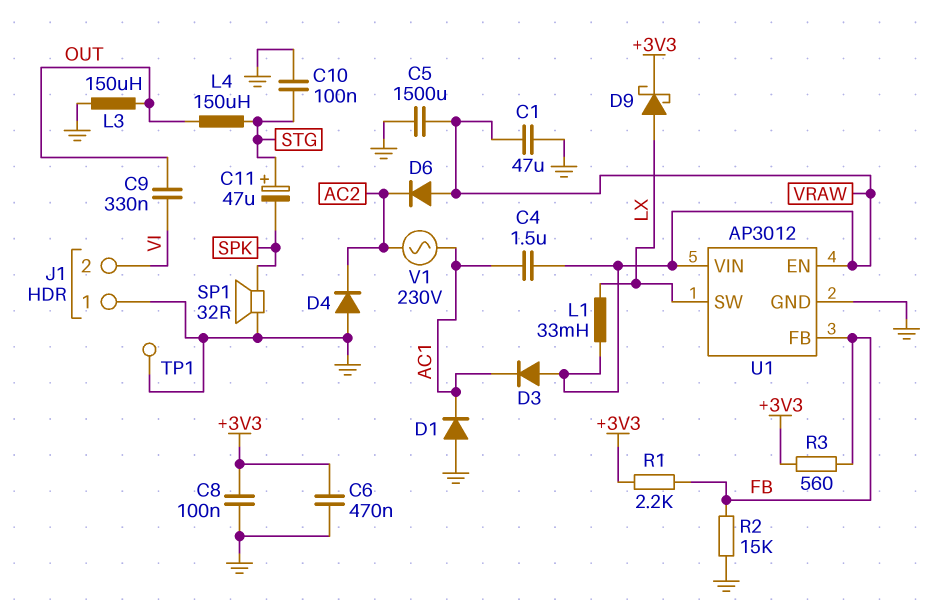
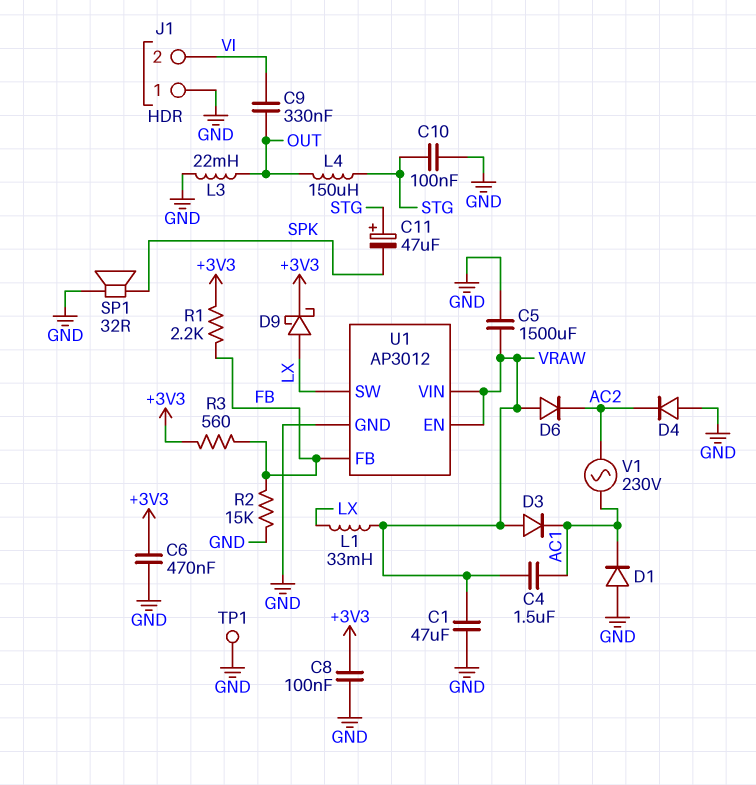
L3: 150uH (GND, OUT) -> 22mH (GND, OUT)

